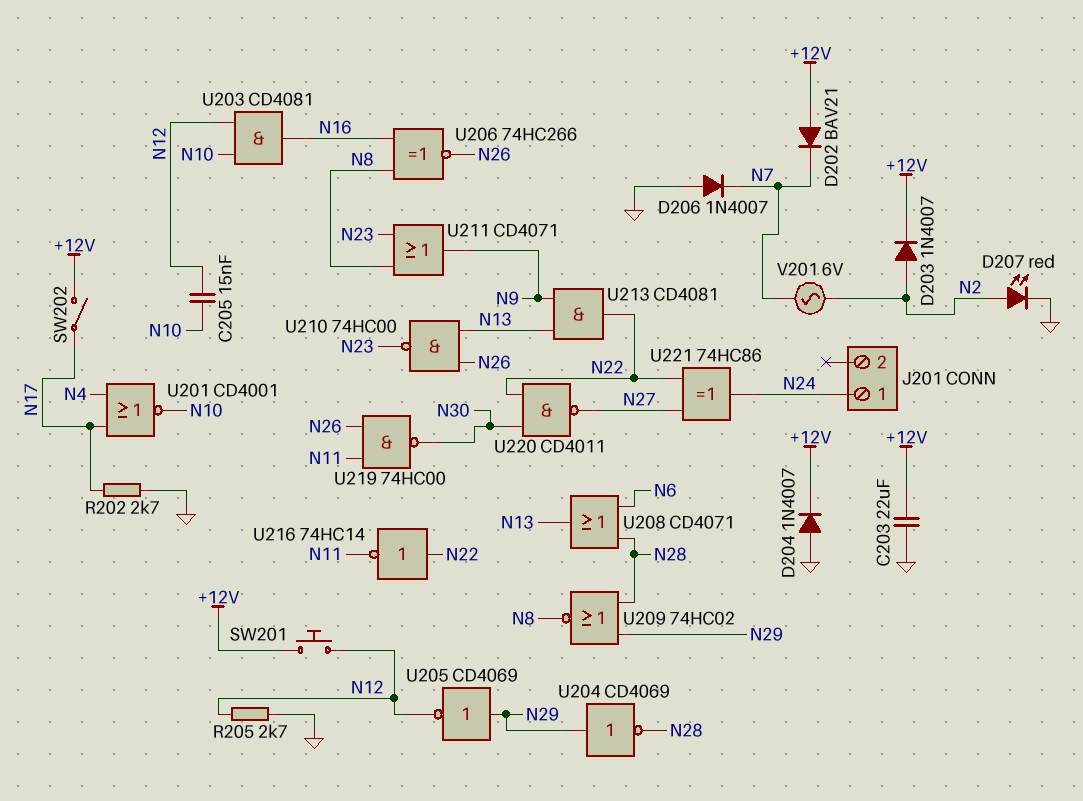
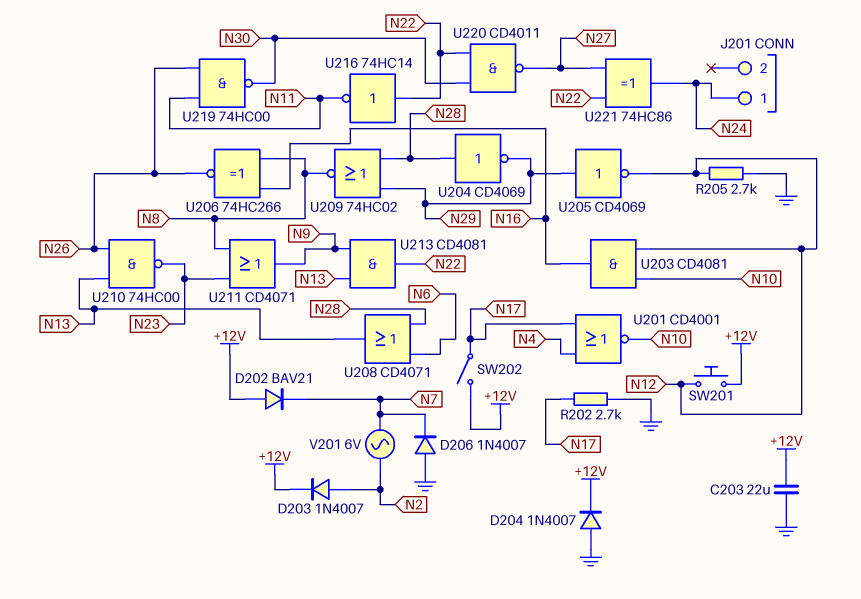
C205: 15nF (N10, N12) -> none
D207: LED red (A N2, K GND) -> none
U204: NOT CD4069 (in N29, out N28) -> NOT CD4069 (in N28, out N29)

